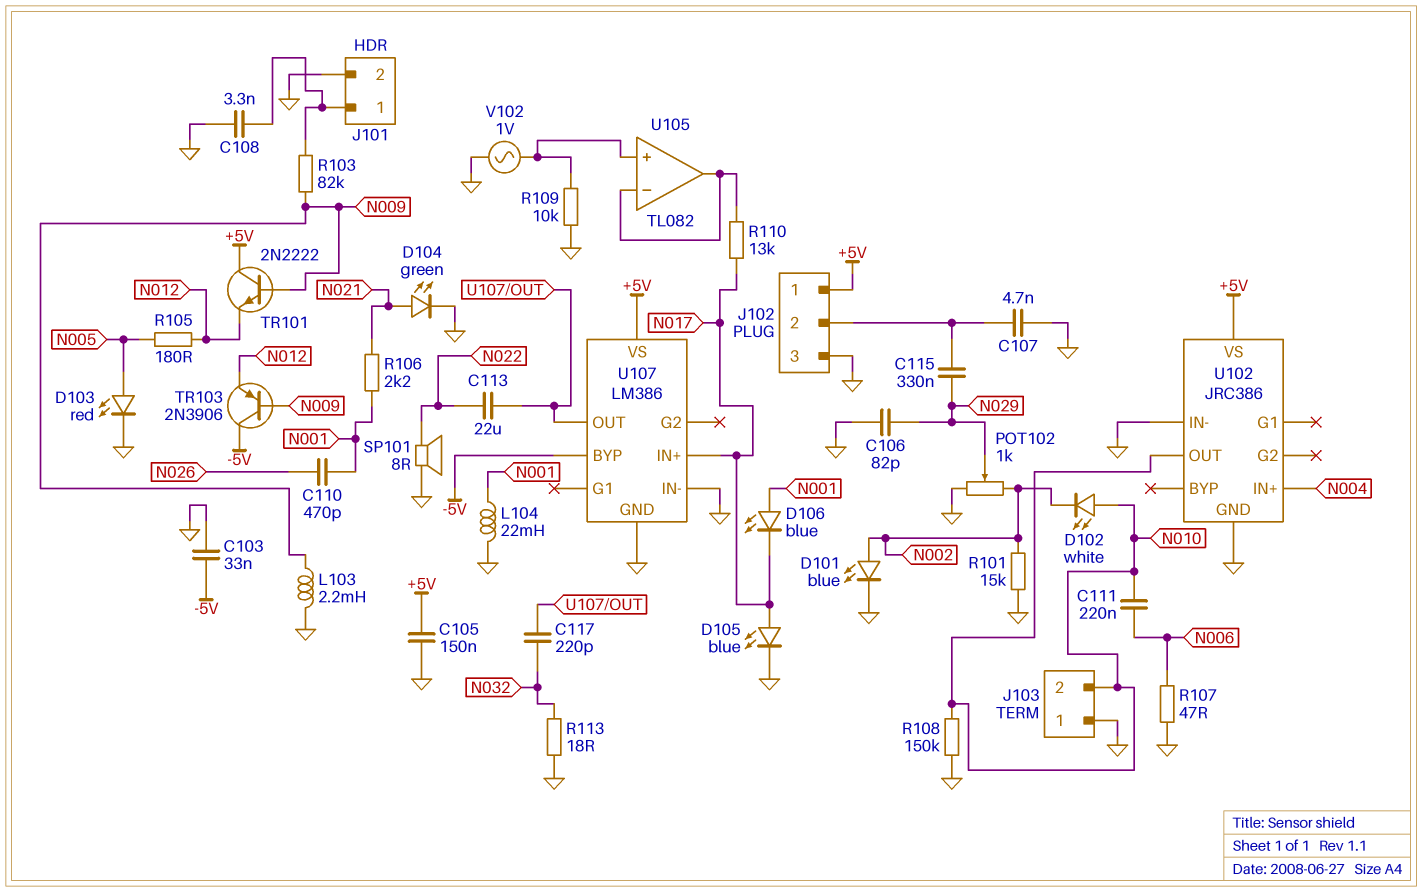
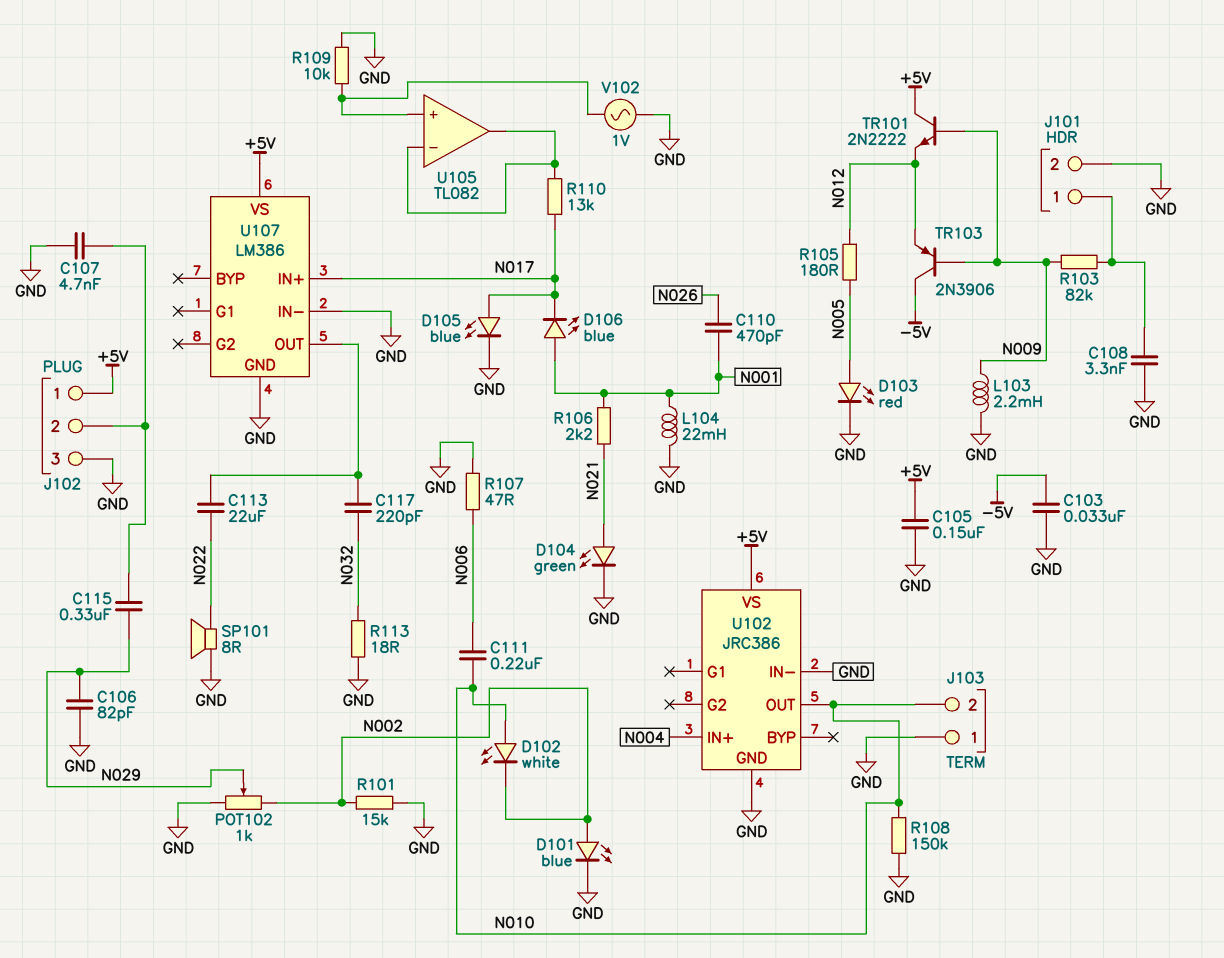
U107 pin BYP: -5V -> none

